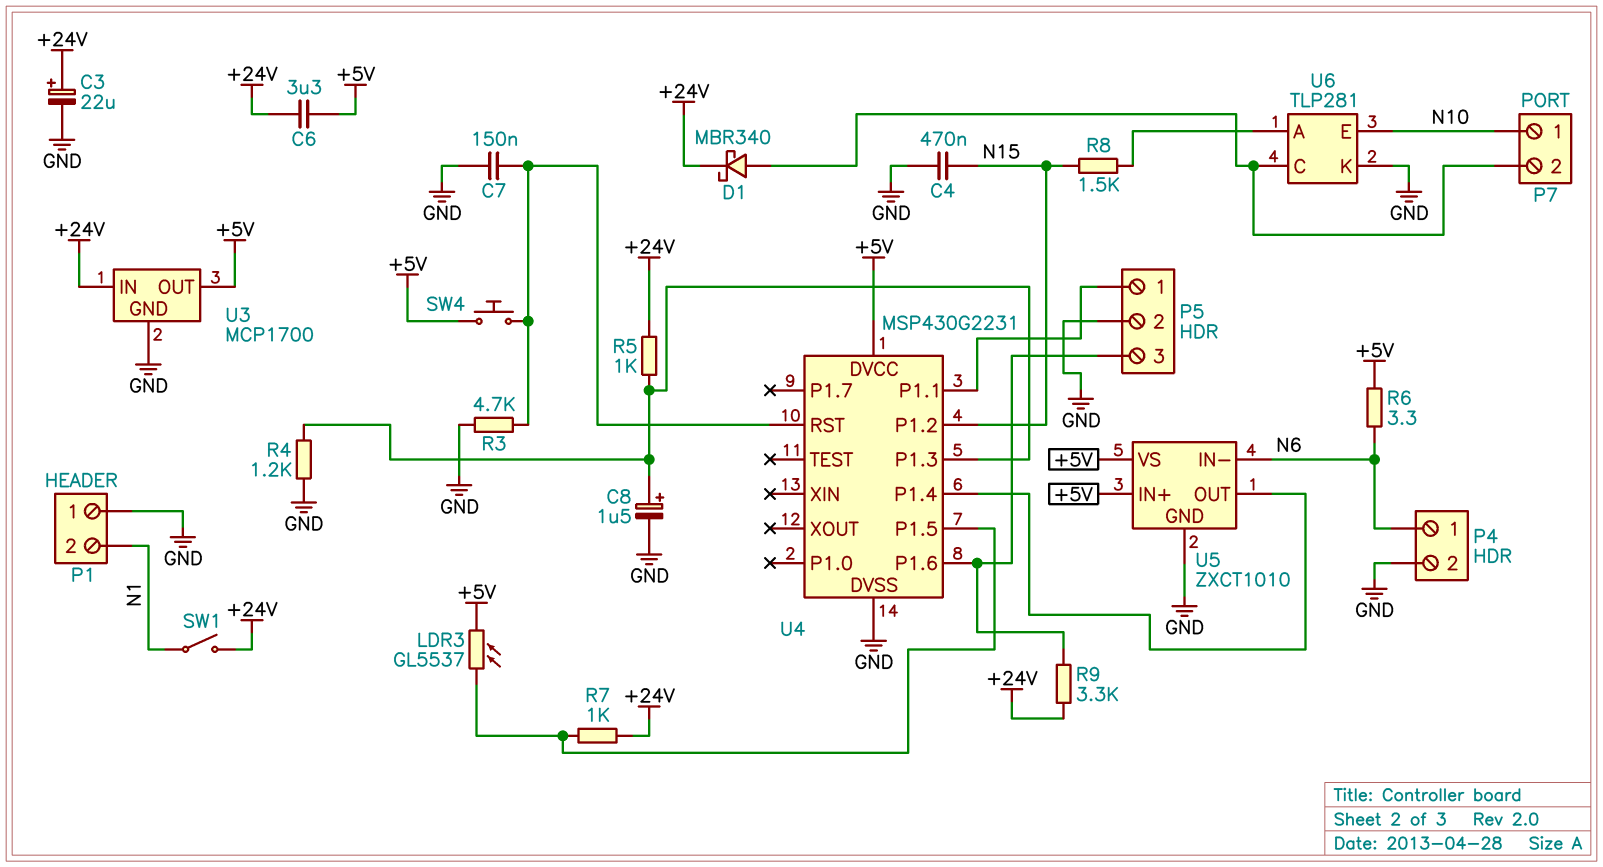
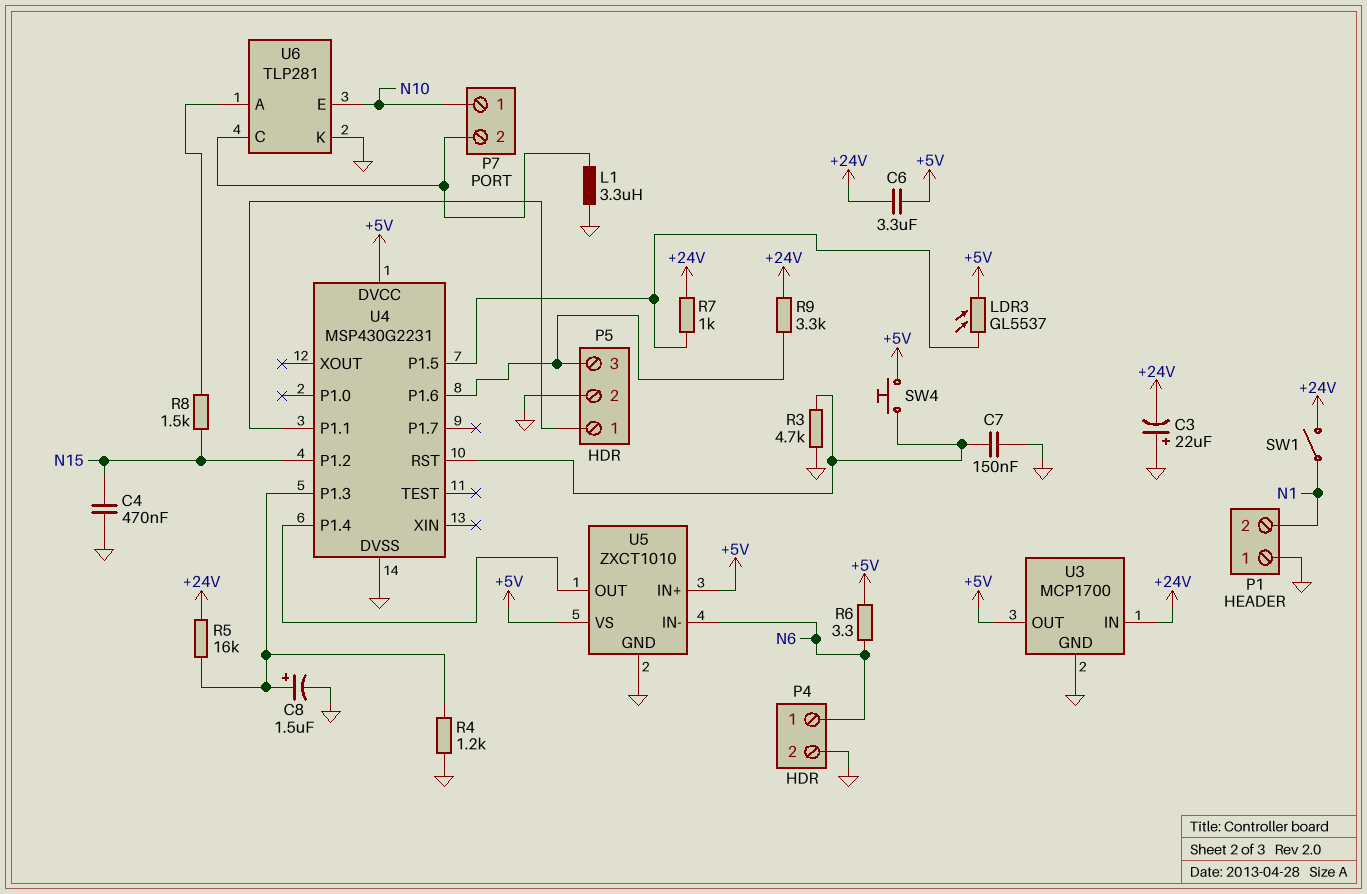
C3: 22uF (plus +24V, minus GND) -> 22uF (plus GND, minus +24V)
D1: schottky MBR340 (A P7/2, K +24V) -> none
L1: none -> 3.3uH (GND, P7/2)
R5: 1k (+24V, U4/P1.3) -> 16k (+24V, U4/P1.3)

